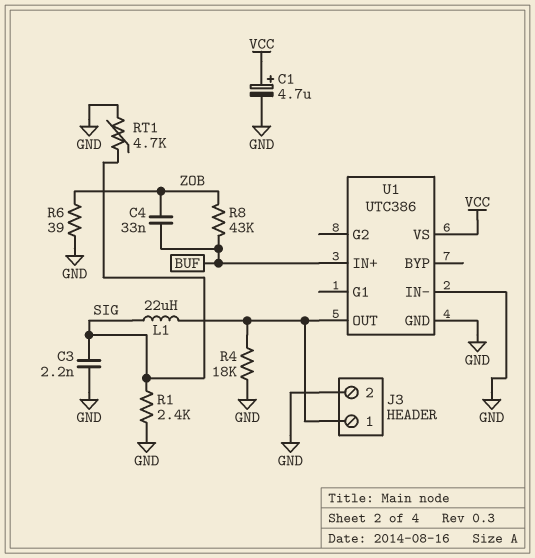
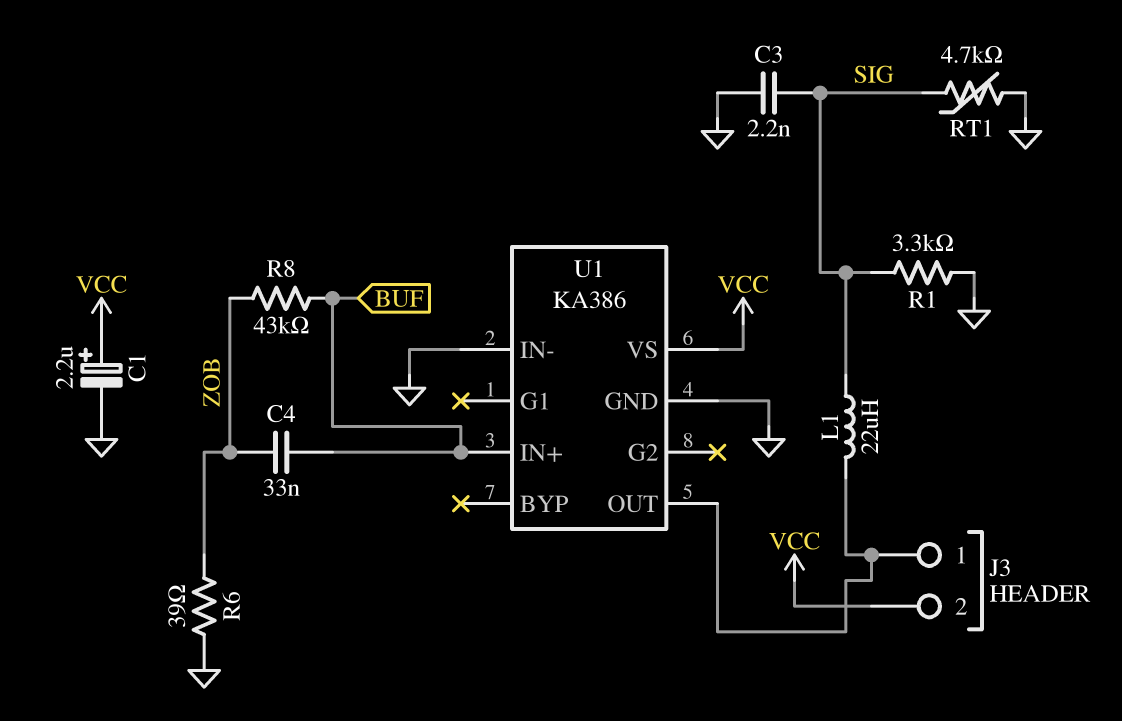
C1: 4.7uF (plus VCC, minus GND) -> 2.2uF (plus VCC, minus GND)
J3 pin 2: GND -> VCC
R1: 2.4k (GND, SIG) -> 3.3k (GND, SIG)
R4: 18k (GND, J3/1) -> none
U1: UTC386 -> KA386

